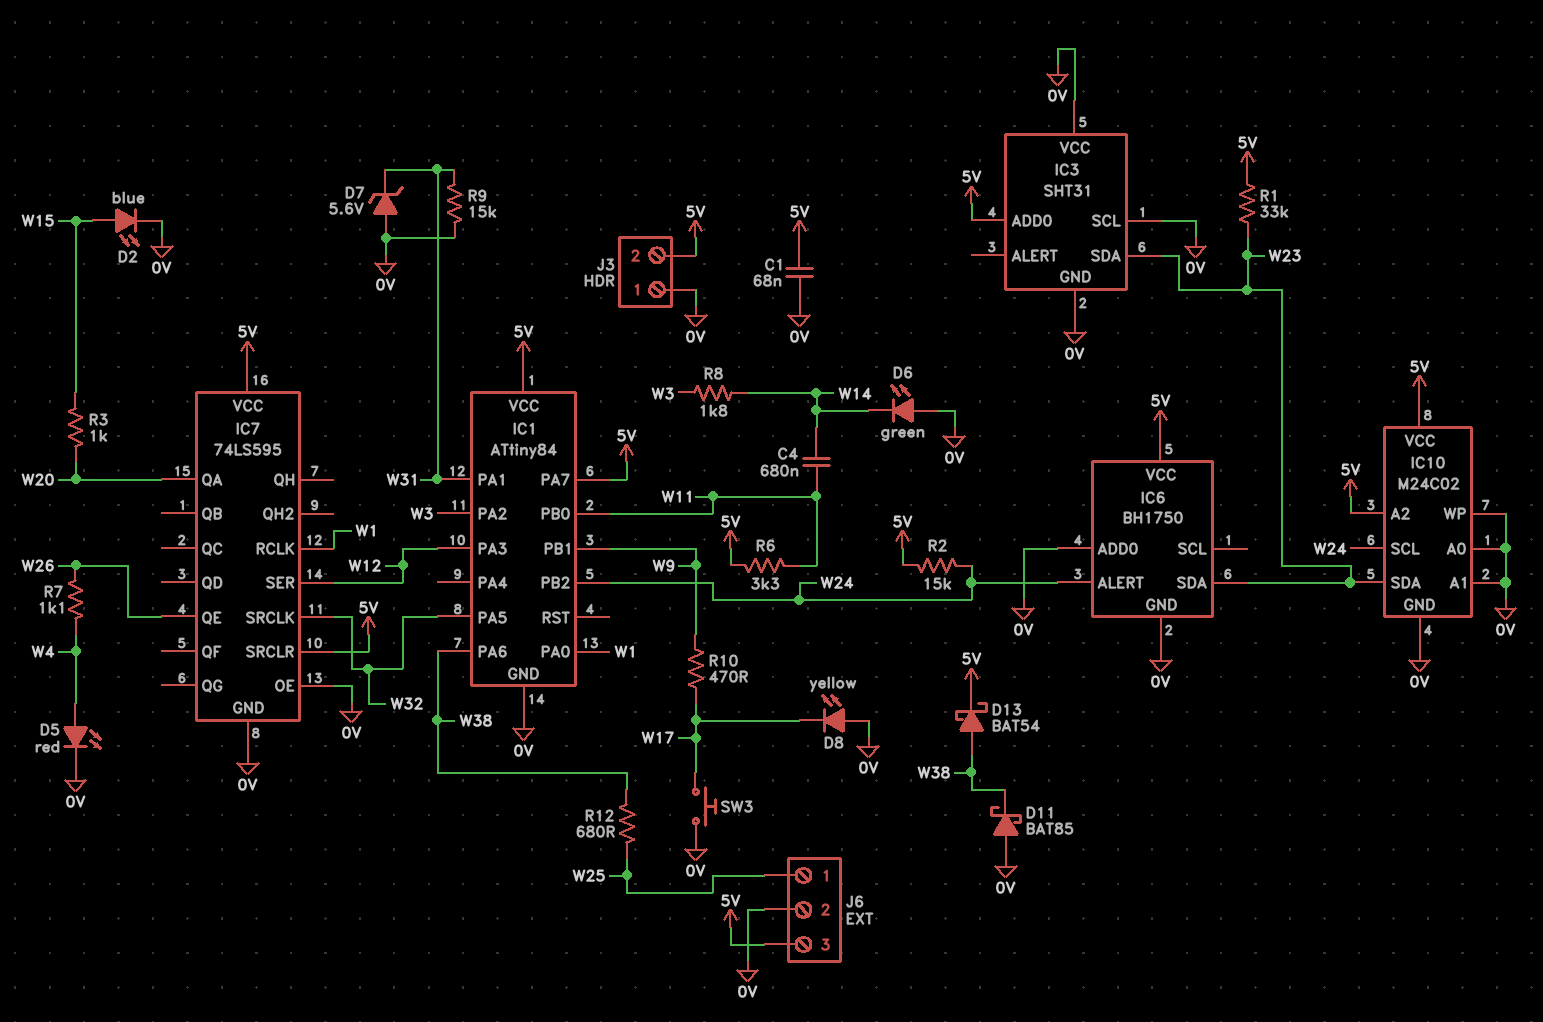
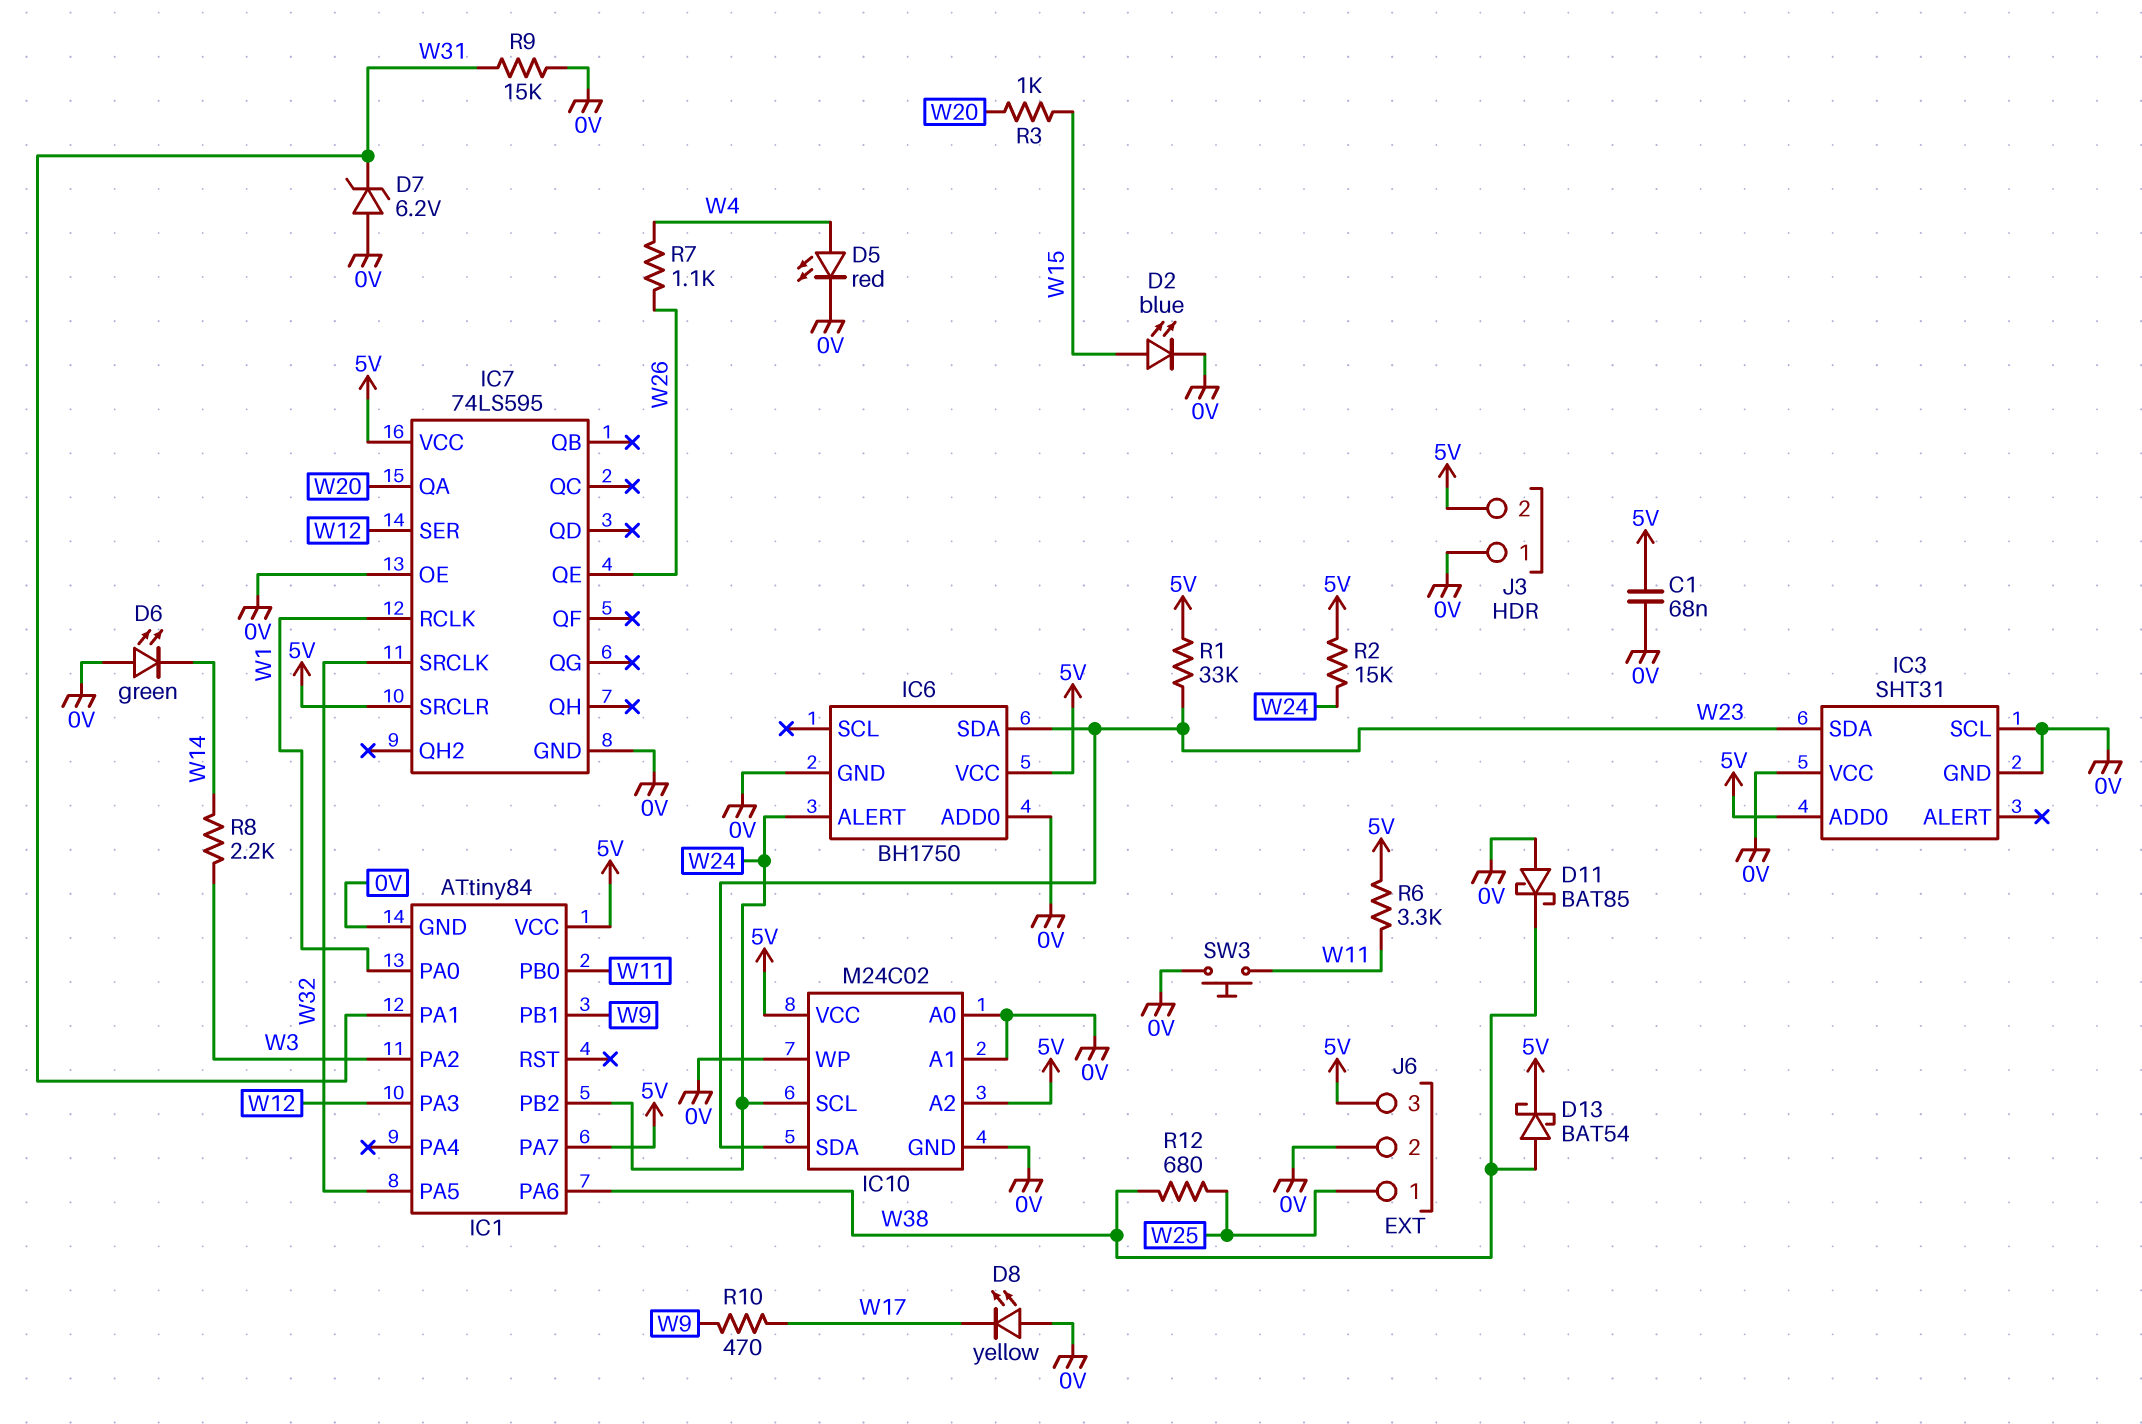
C4: 680nF (W11, W14) -> none
D7: zener 5.6V (A 0V, K W31) -> zener 6.2V (A 0V, K W31)
R8: 1.8k (W3, W14) -> 2.2k (W3, W14)
SW3: button (0V, W17) -> button (0V, W11)

